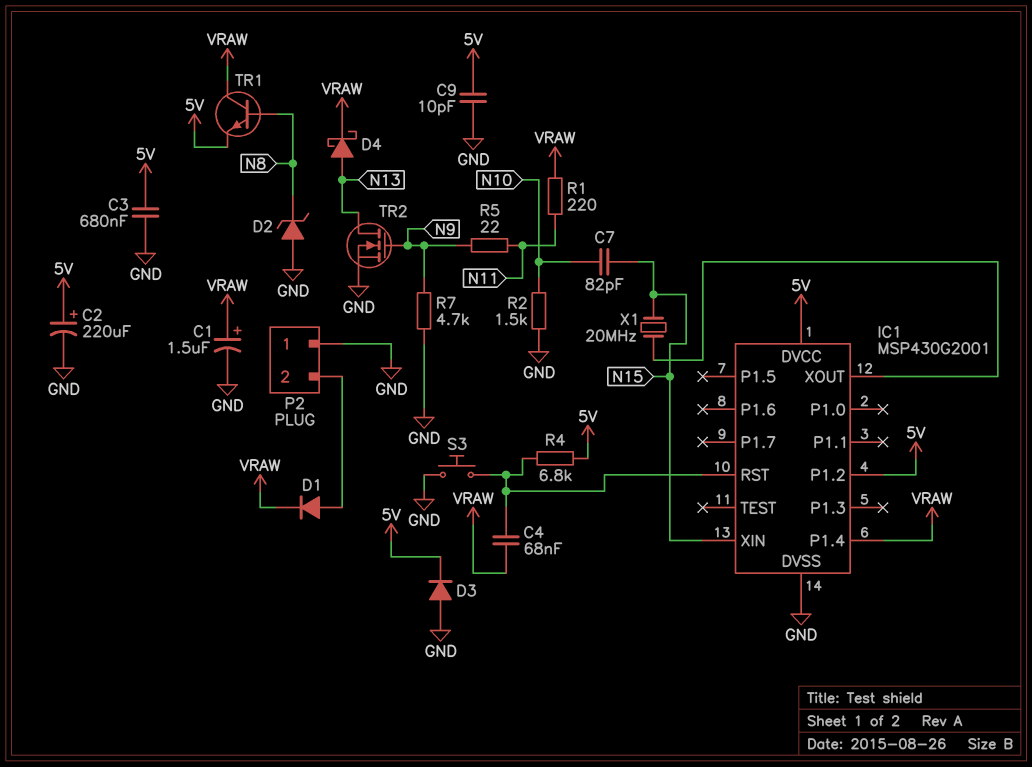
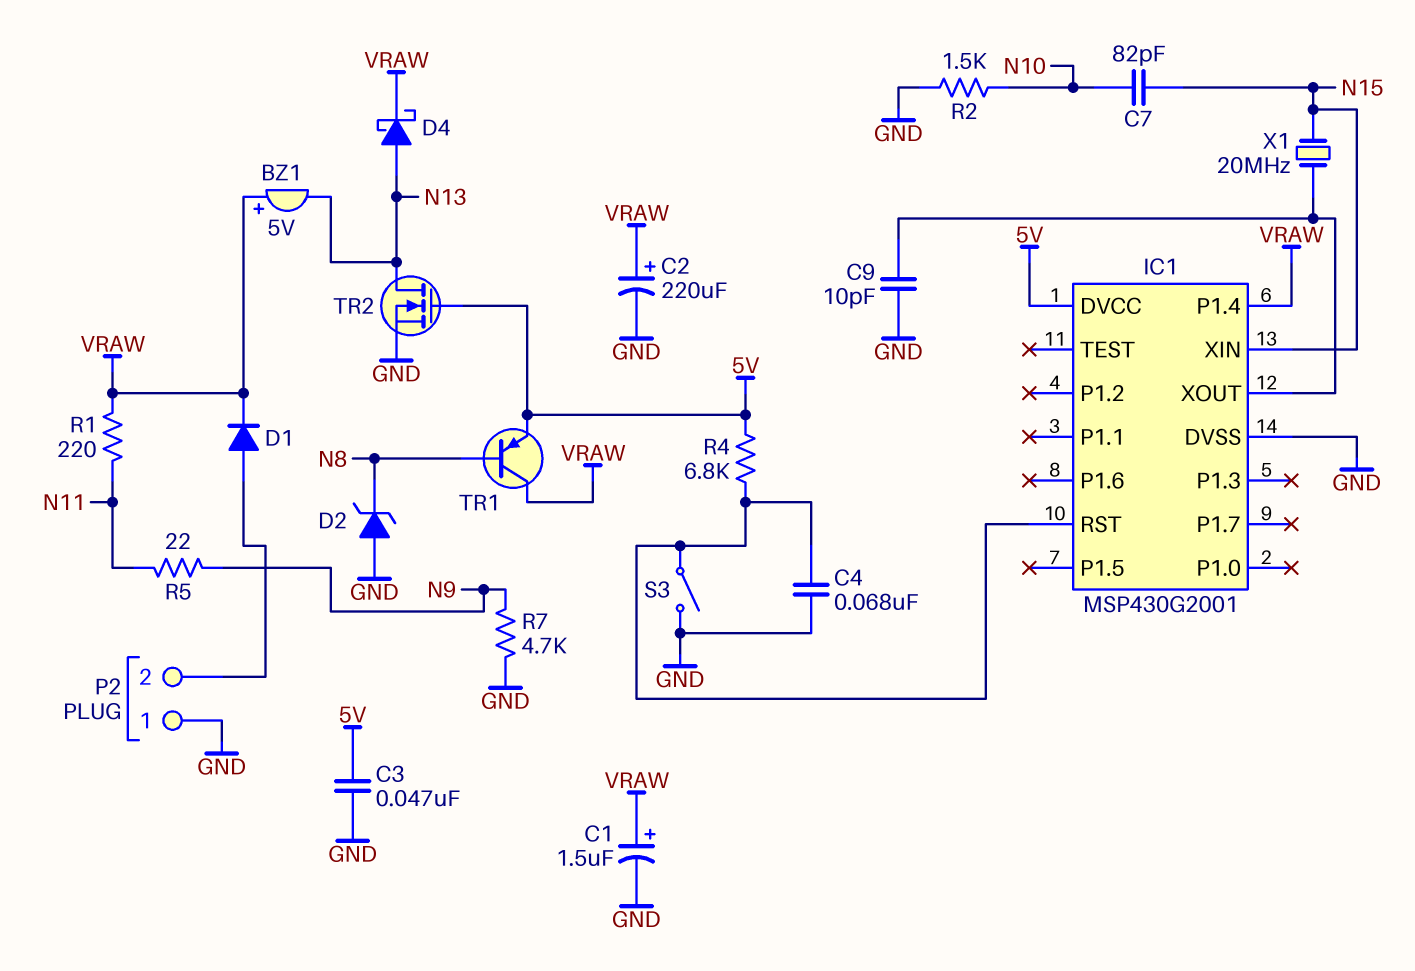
BZ1: none -> buzzer 5V (plus VRAW, minus N13)
C2: 220uF (plus 5V, minus GND) -> 220uF (plus VRAW, minus GND)
C3: 680nF (5V, GND) -> 47nF (5V, GND)
C4: 68nF (IC1/RST, VRAW) -> 68nF (GND, IC1/RST)
C9: 10pF (5V, GND) -> 10pF (GND, IC1/XOUT)
D3: diode (A GND, K 5V) -> none
IC1 pin P1.2: 5V -> none
S3: button (GND, IC1/RST) -> switch (GND, IC1/RST)
TR1: NPN (B N8, C VRAW, E 5V) -> PNP (B N8, C VRAW, E 5V)
TR2: NMOS (G N9, D N13, S GND) -> NMOS (G 5V, D N13, S GND)

